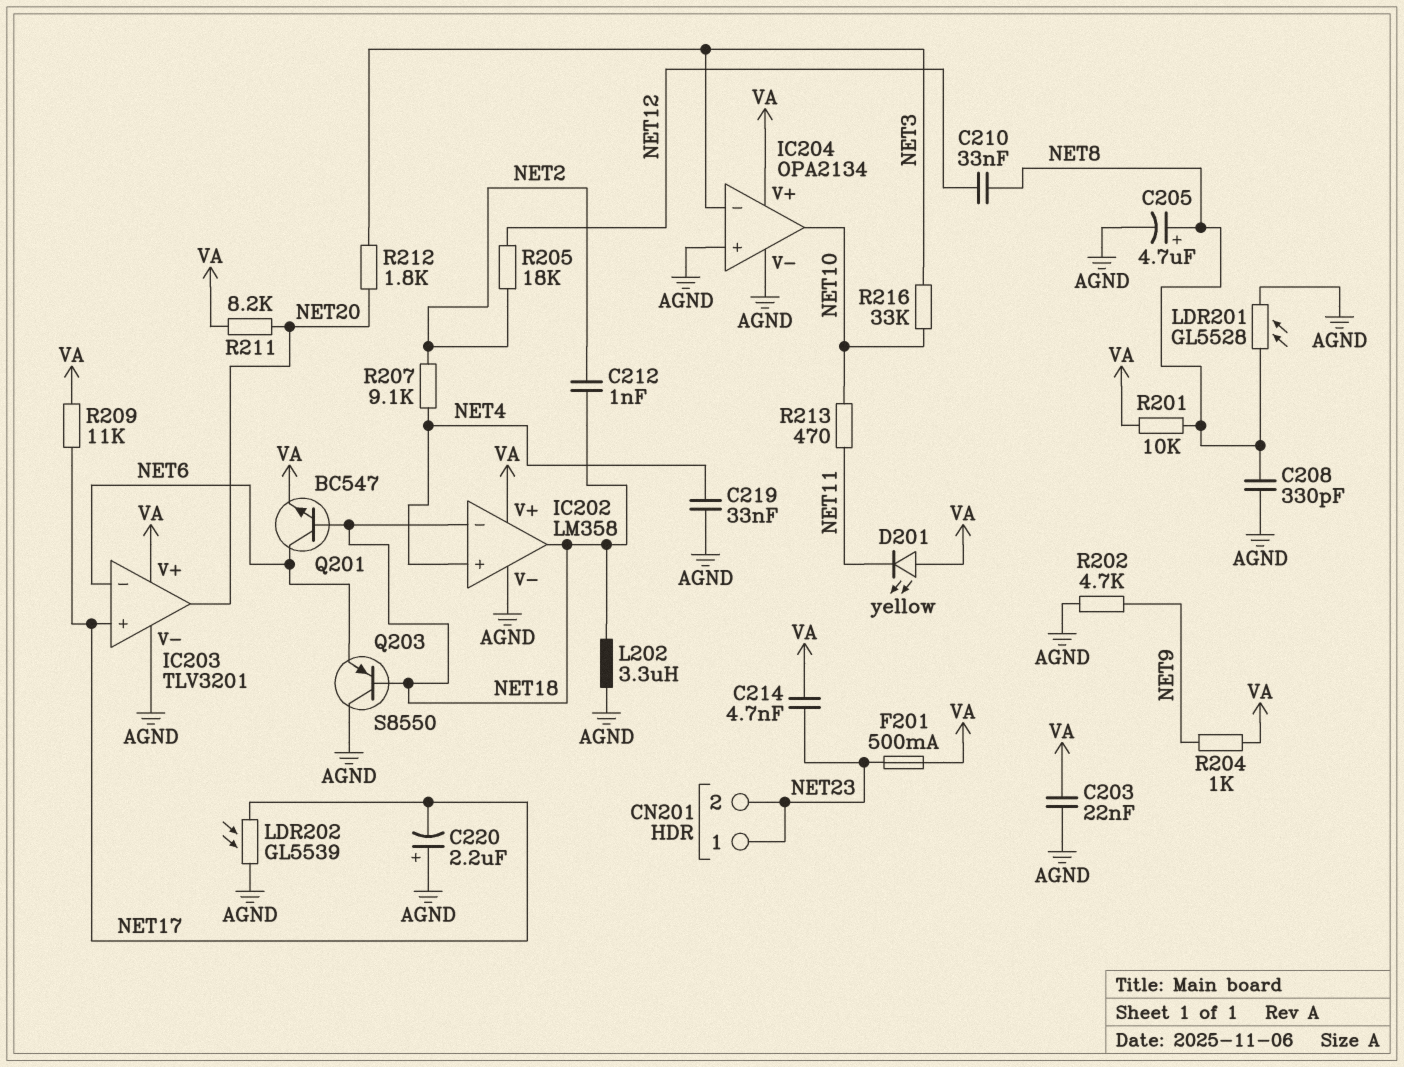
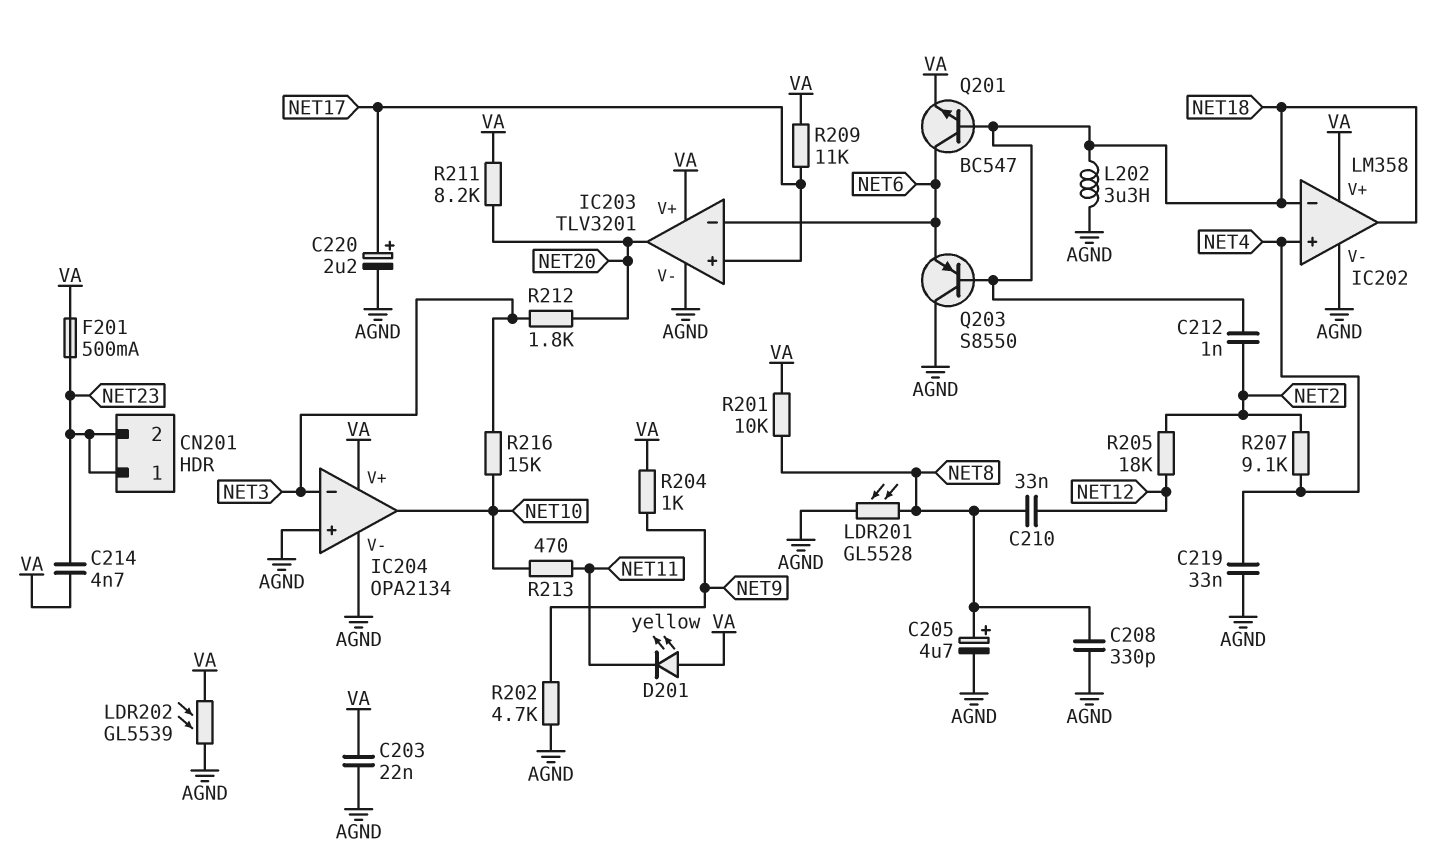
C220: 2.2uF (plus AGND, minus NET17) -> 2.2uF (plus NET17, minus AGND)
LDR202: GL5539 (AGND, NET17) -> GL5539 (AGND, VA)
R216: 33k (NET3, NET10) -> 15k (NET3, NET10)

